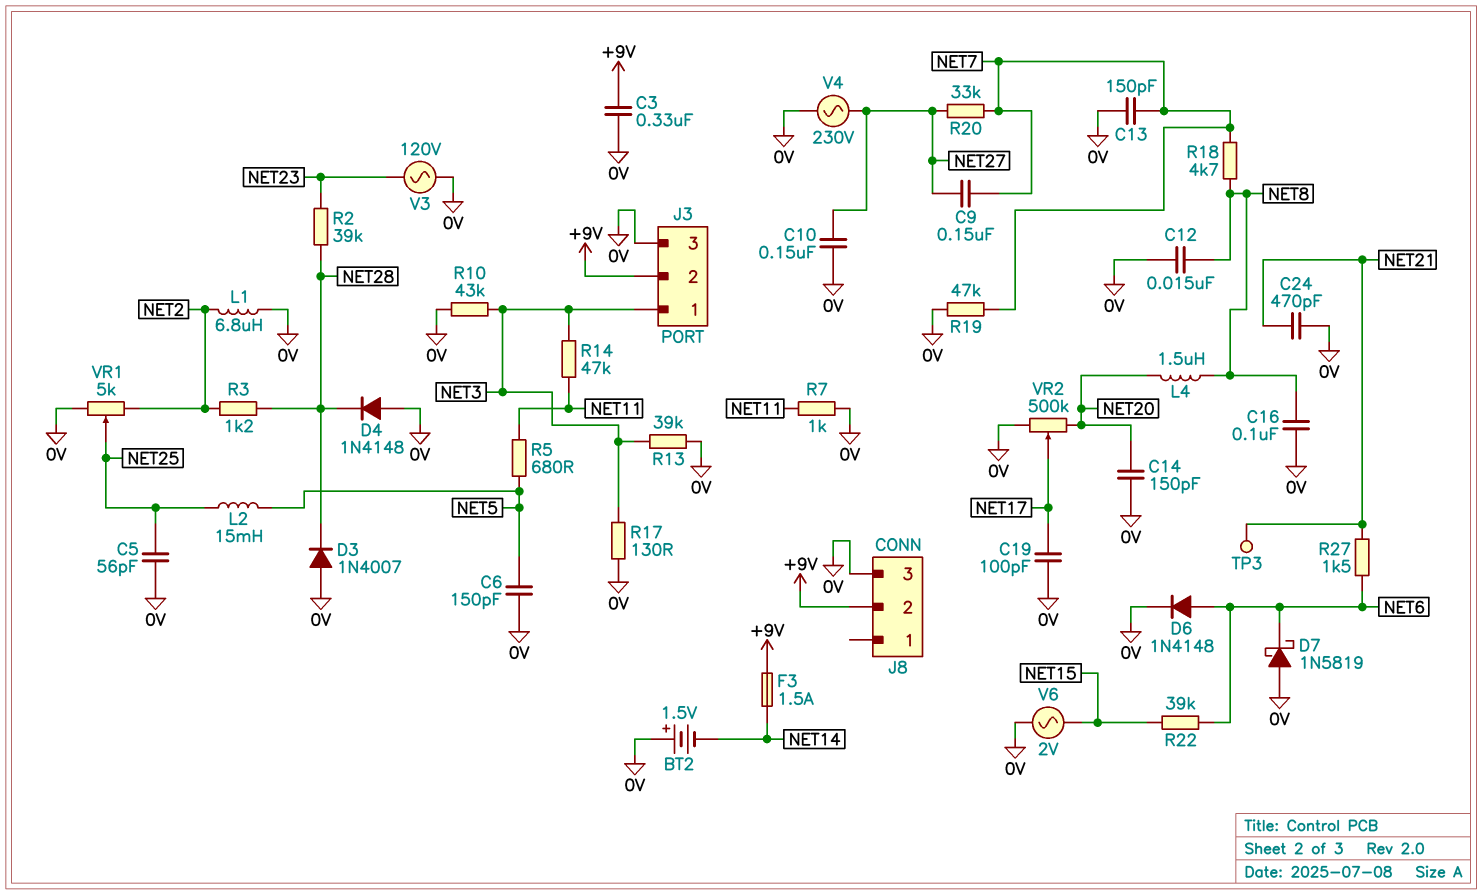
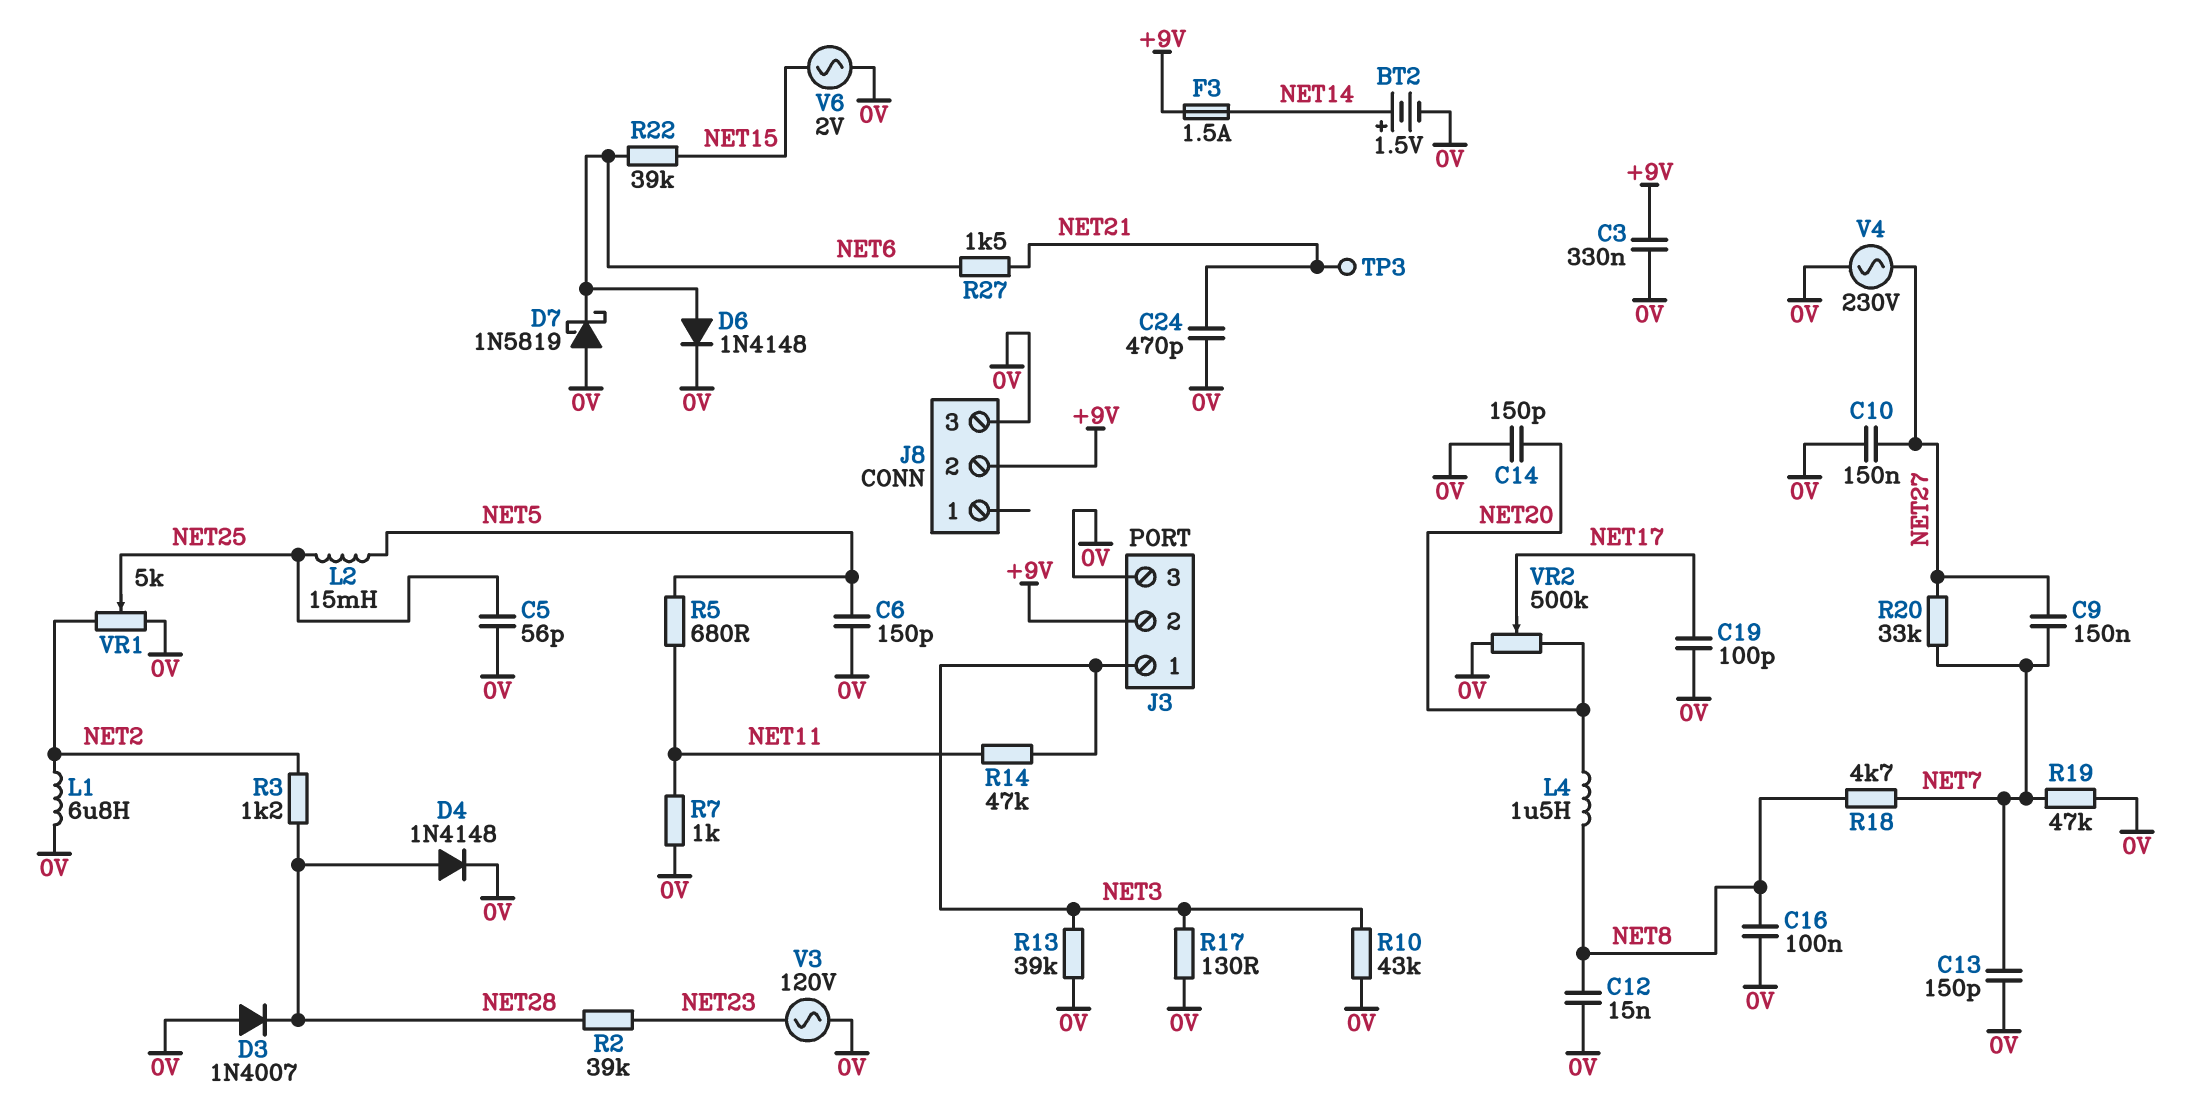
BT2: 1.5V (plus 0V, minus NET14) -> 1.5V (plus NET14, minus 0V)
D4: diode 1N4148 (A 0V, K NET28) -> diode 1N4148 (A NET28, K 0V)

